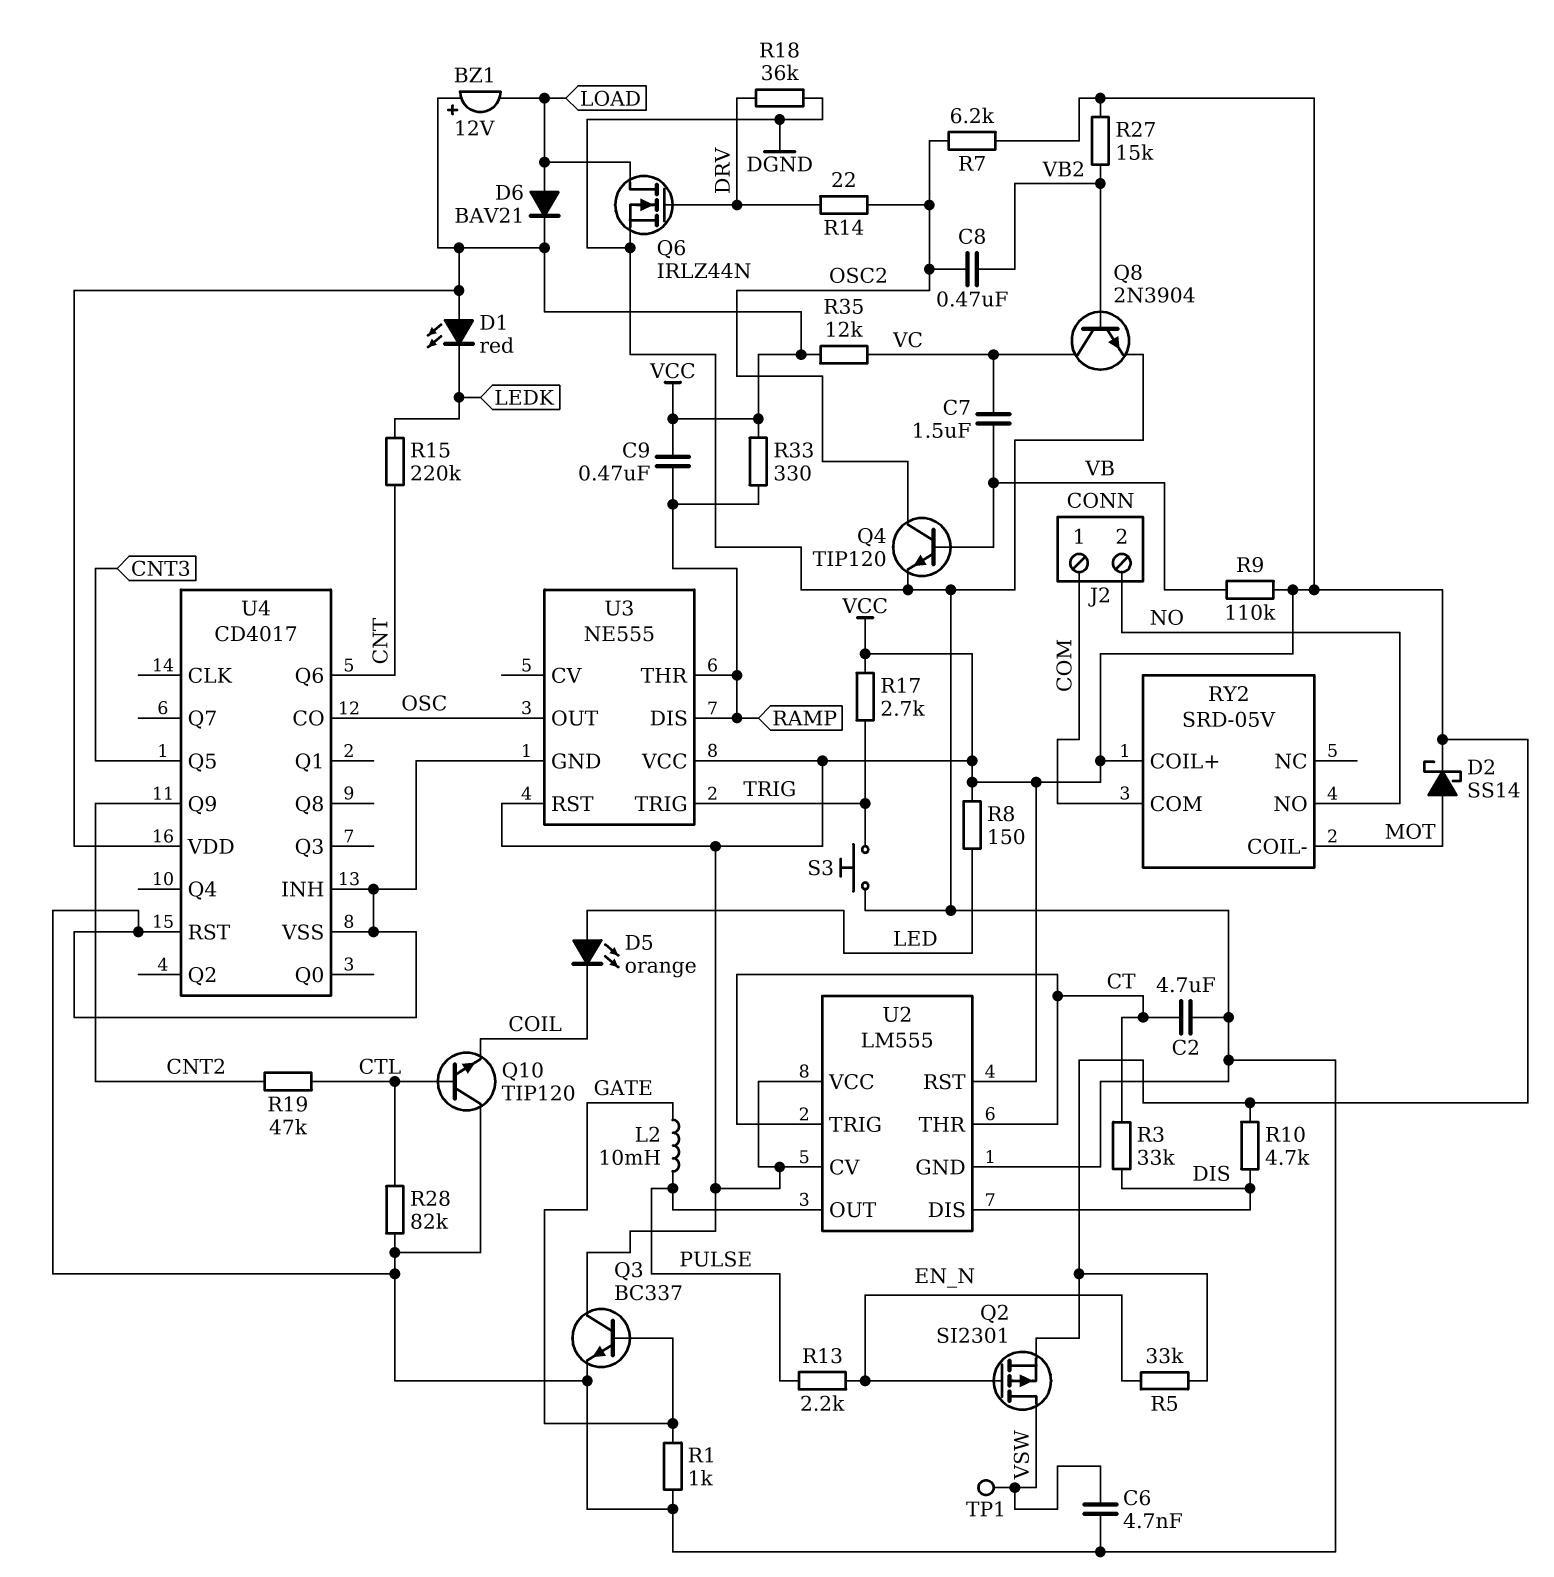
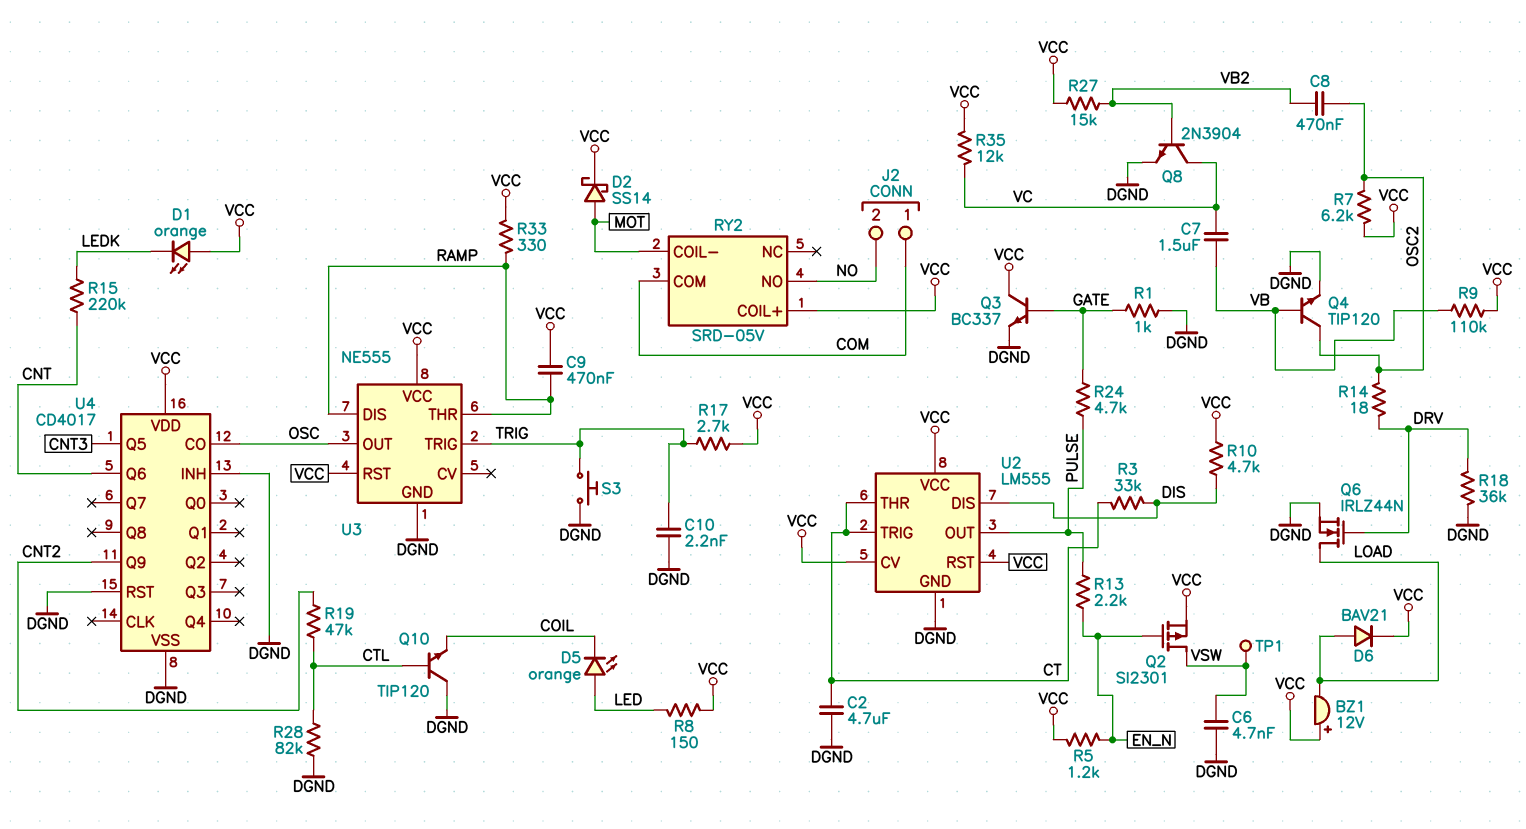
C10: none -> 2.2nF (DGND, TRIG)
D1: LED red (A VCC, K LEDK) -> LED orange (A VCC, K LEDK)
L2: 10mH (GATE, PULSE) -> none
R5: 33k (EN_N, VCC) -> 1.2k (EN_N, VCC)
R14: 22 (DRV, OSC2) -> 18 (DRV, OSC2)
R24: none -> 4.7k (GATE, PULSE)

